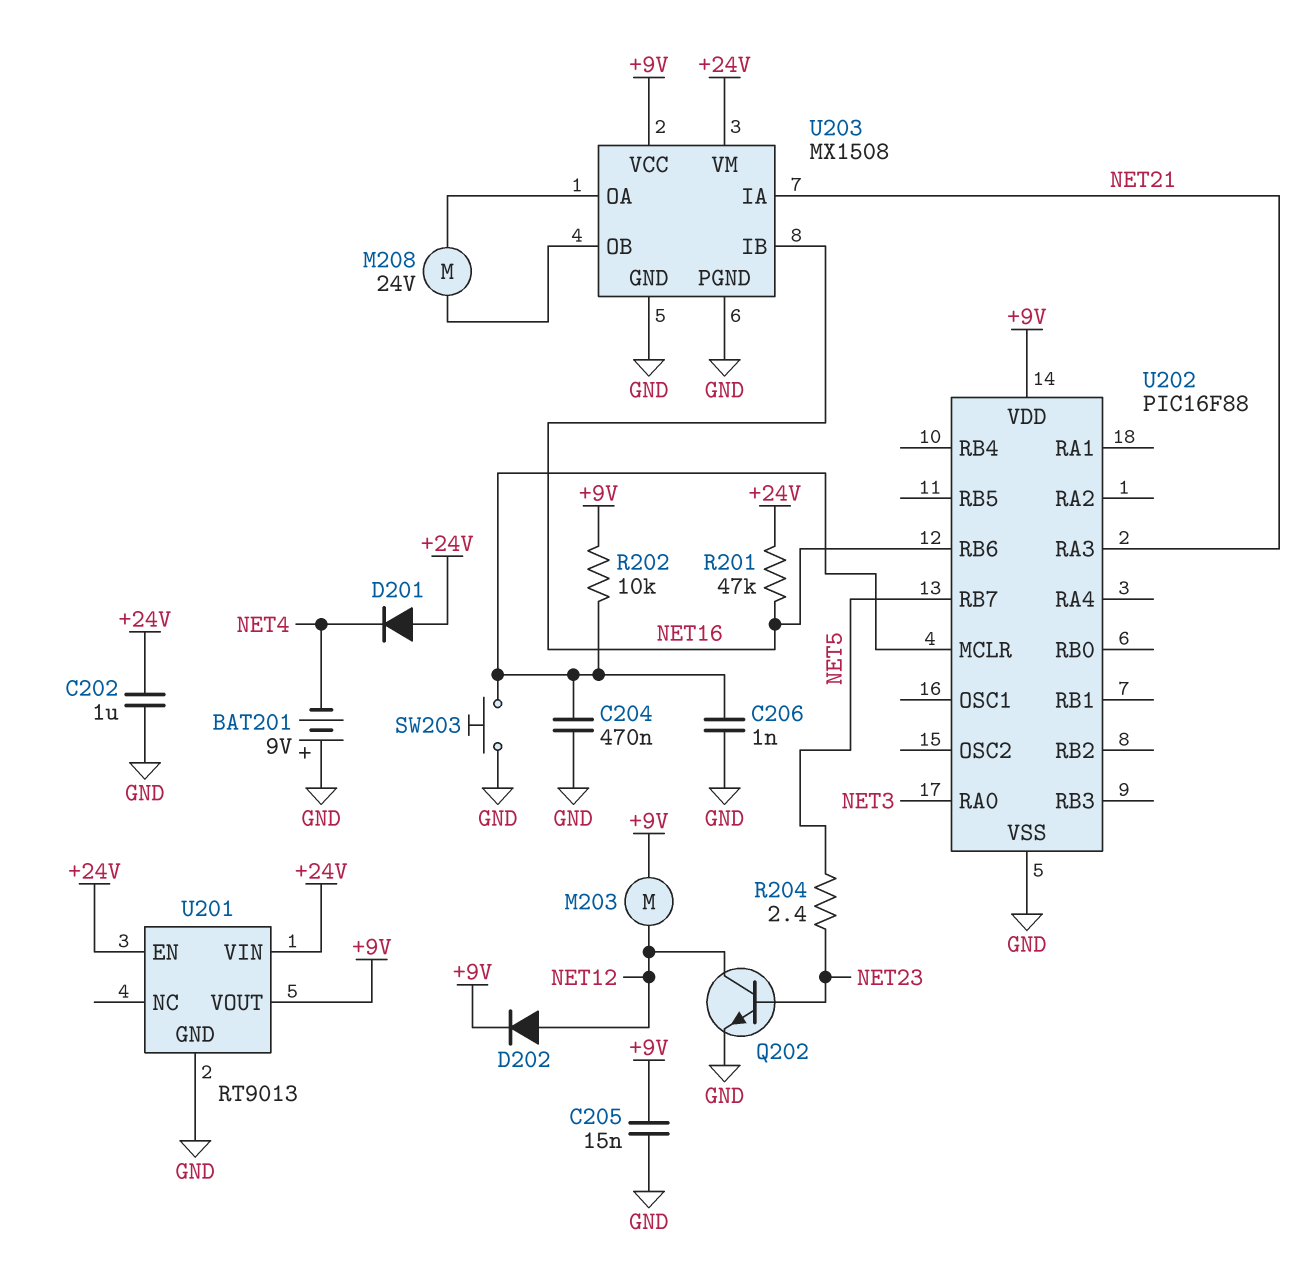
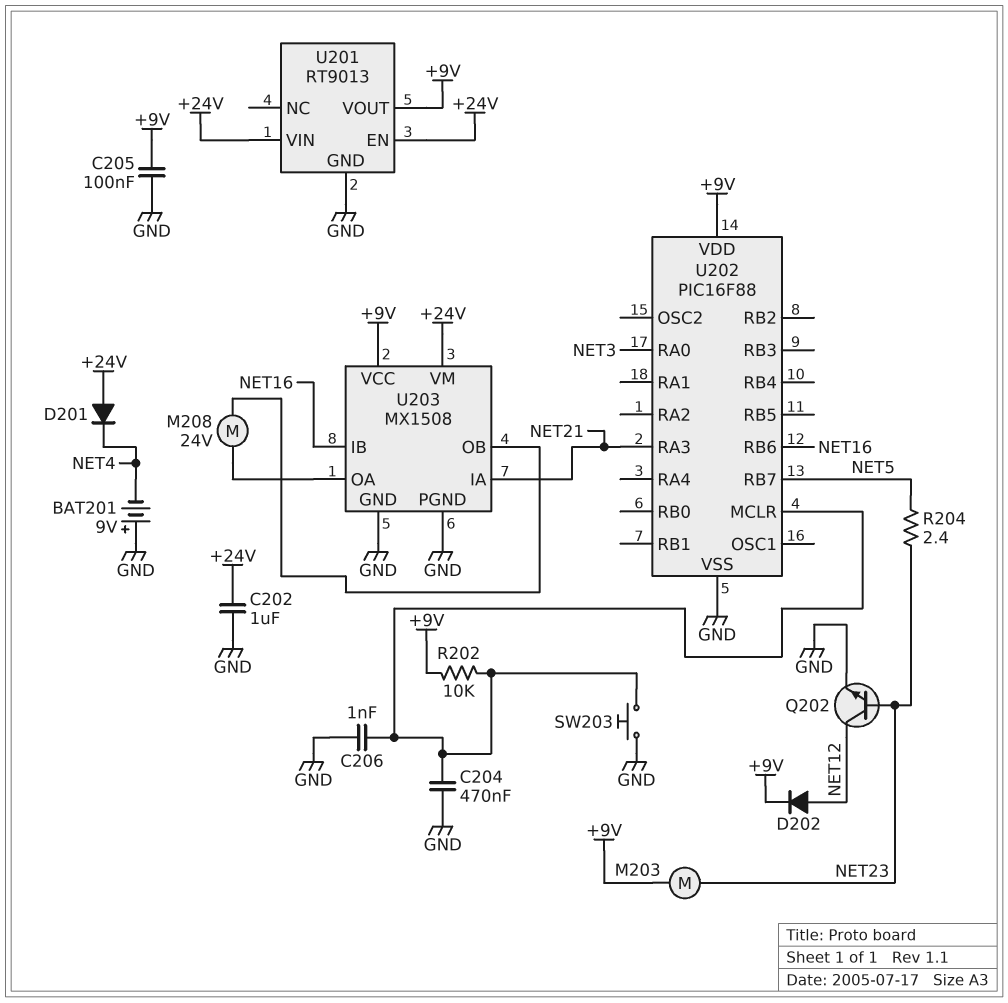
C205: 15nF (+9V, GND) -> 100nF (+9V, GND)
M203: motor (+9V, NET12) -> motor (+9V, NET23)
R201: 47k (+24V, NET16) -> none

